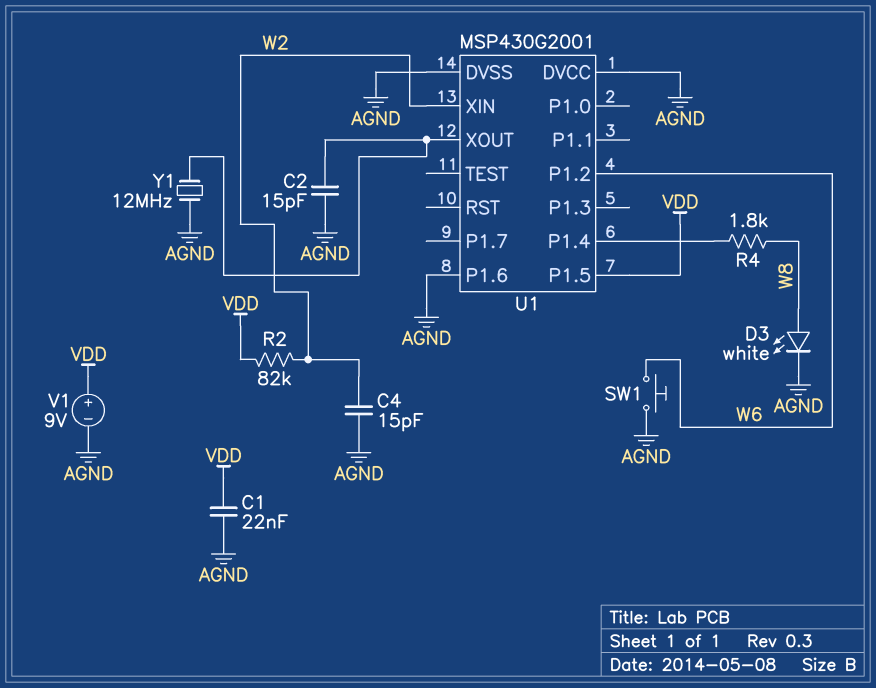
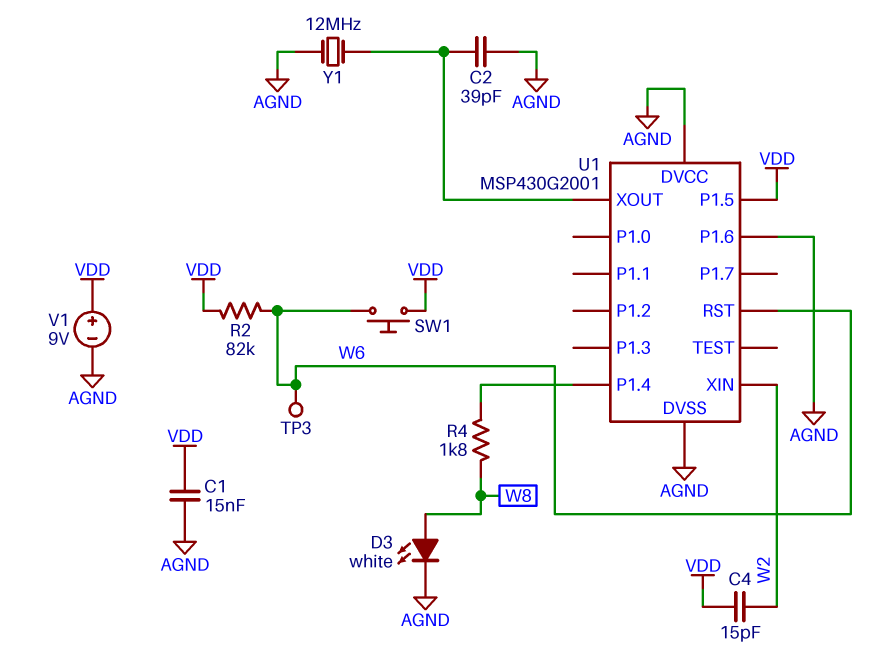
C1: 22nF (AGND, VDD) -> 15nF (AGND, VDD)
C2: 15pF (AGND, U1/XOUT) -> 39pF (AGND, U1/XOUT)
C4: 15pF (AGND, W2) -> 15pF (VDD, W2)
R2: 82k (VDD, W2) -> 82k (VDD, W6)
SW1: button (AGND, W6) -> button (VDD, W6)
TP3: none -> test point (W6)
U1 pin P1.2: W6 -> none
U1 pin RST: none -> W6

